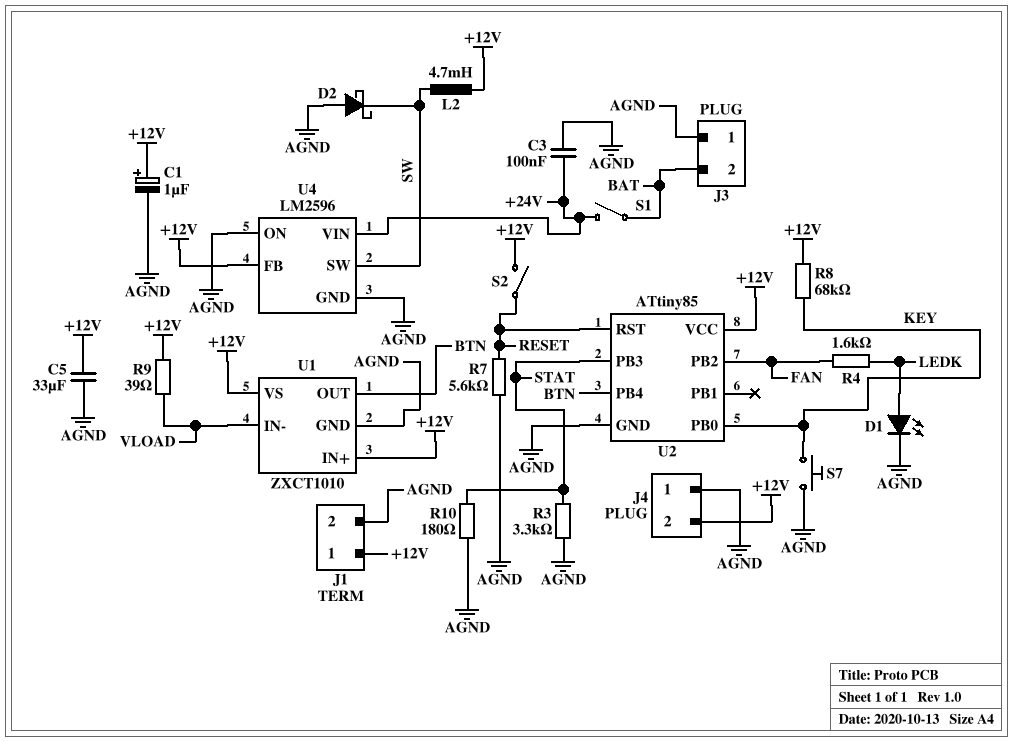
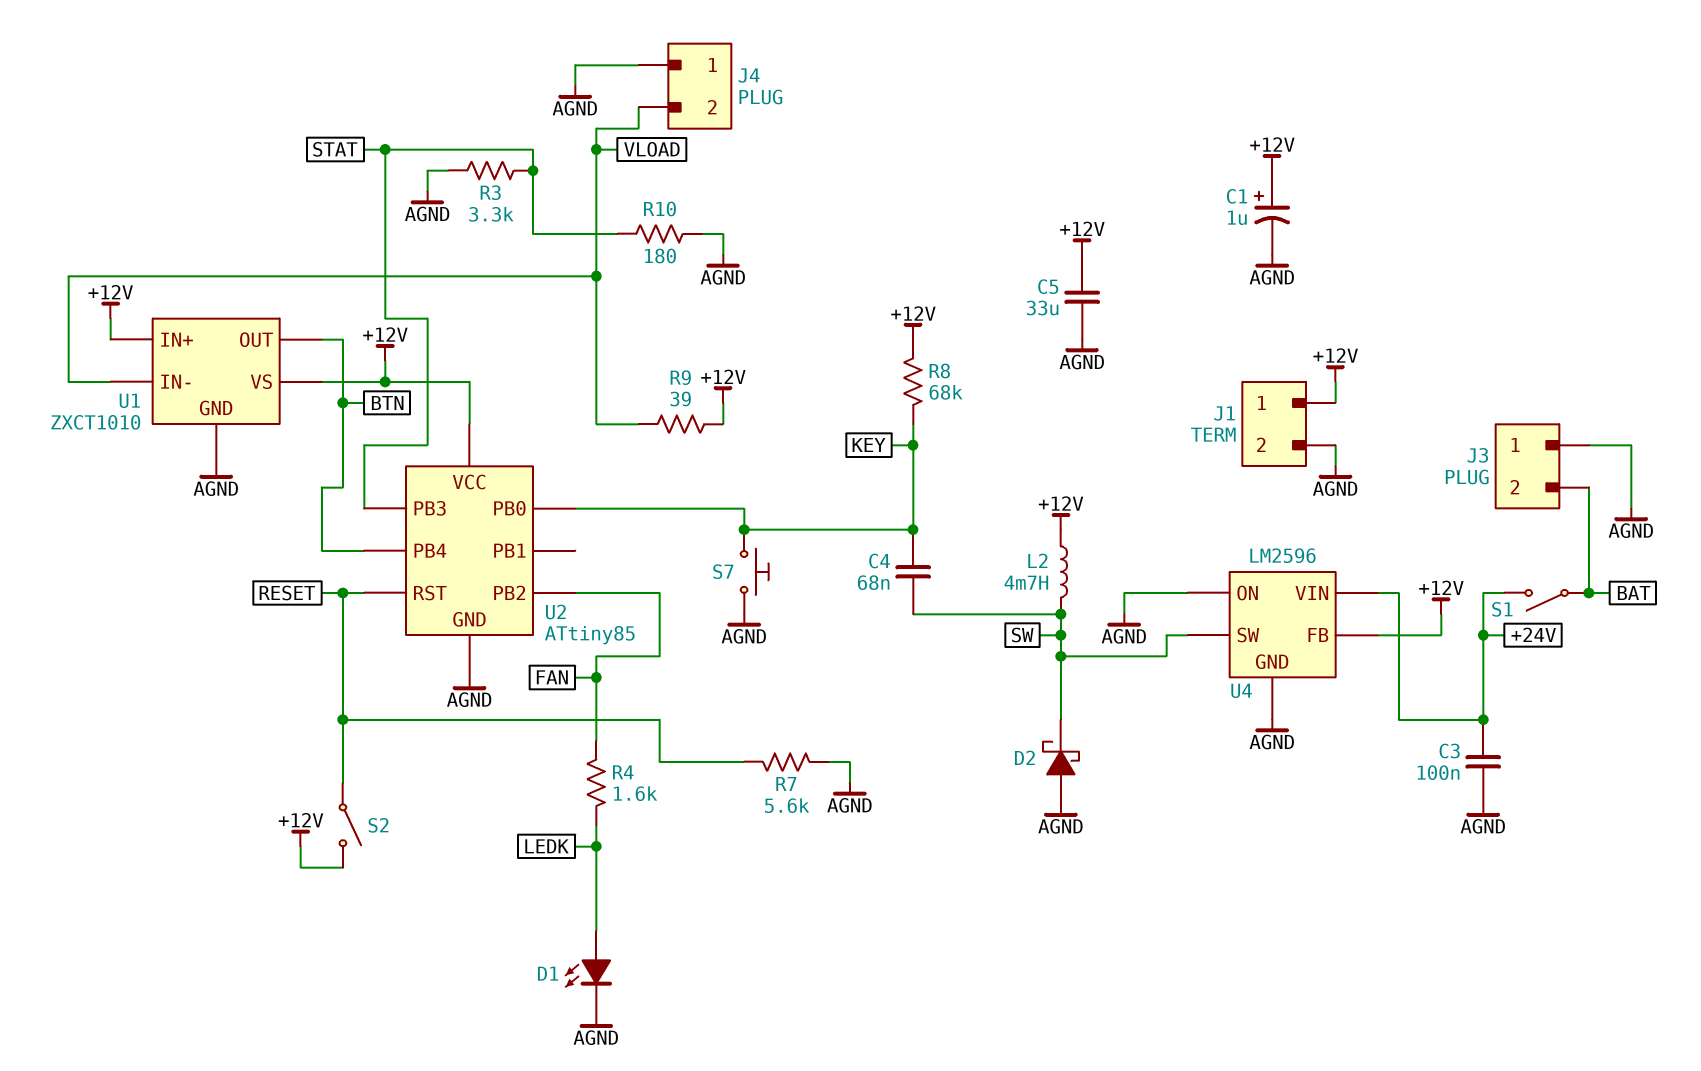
C4: none -> 68nF (KEY, SW)
J4 pin 2: +12V -> VLOAD

